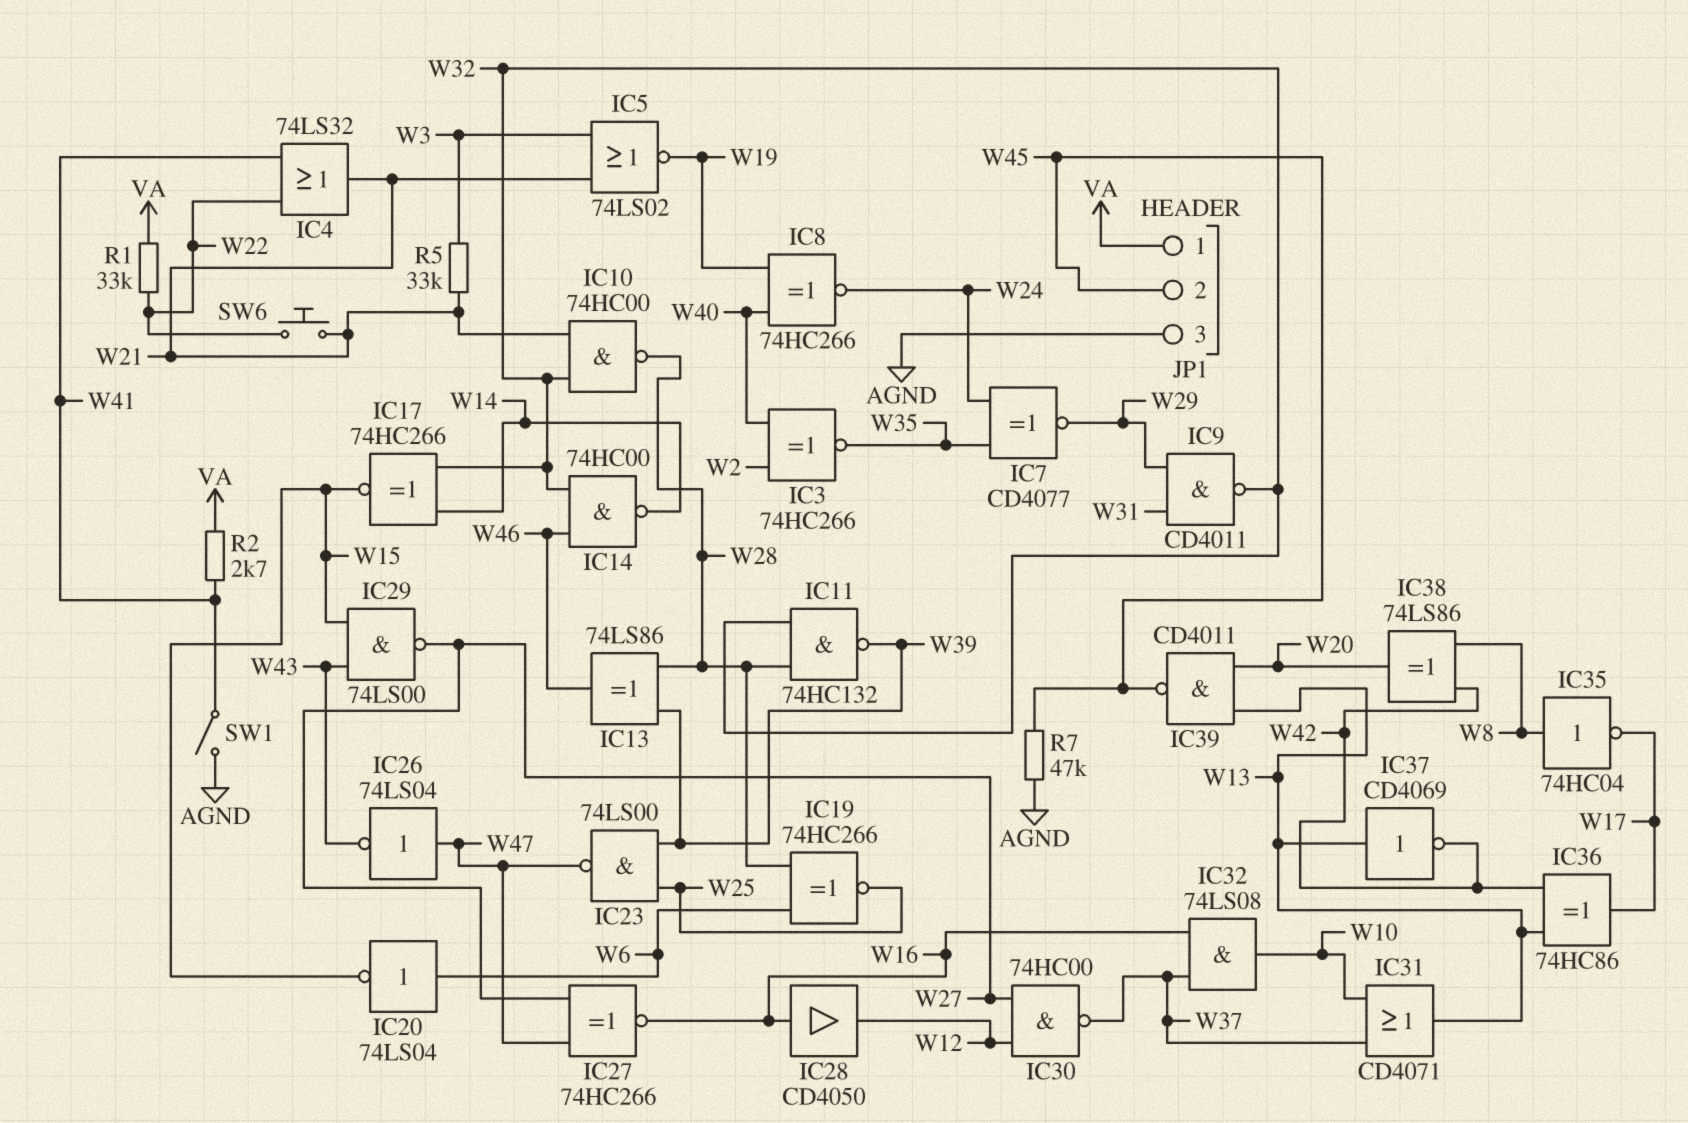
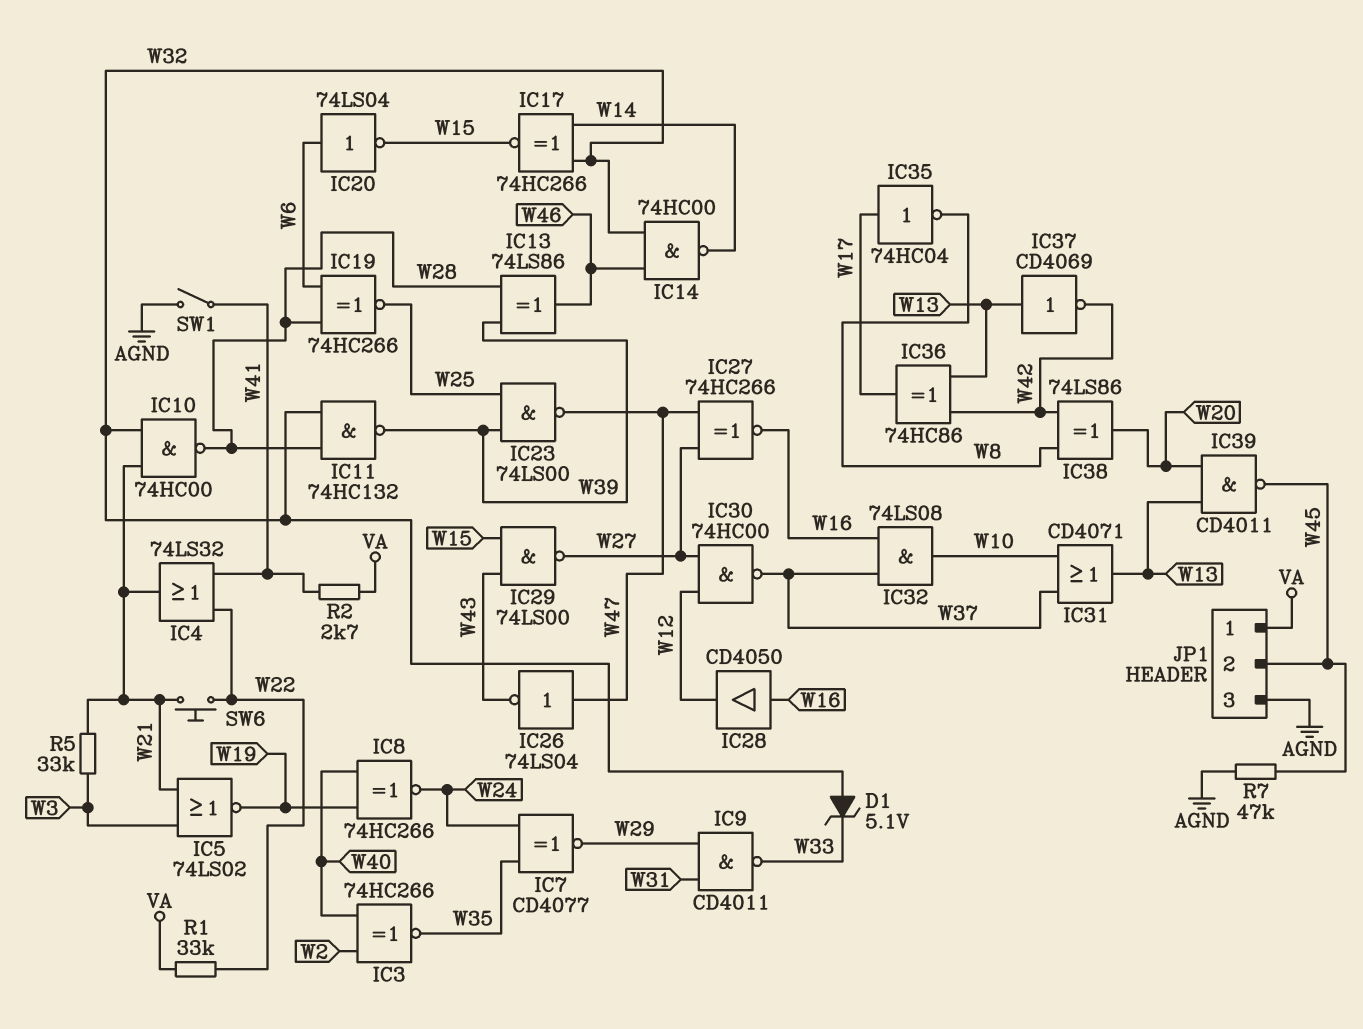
D1: none -> zener 5.1V (A W32, K W33)
IC9: NAND CD4011 (in W29, in W31, out W32) -> NAND CD4011 (in W29, in W31, out W33)
IC35: NOT 74HC04 (in W8, out W17) -> NOT 74HC04 (in W17, out W8)

